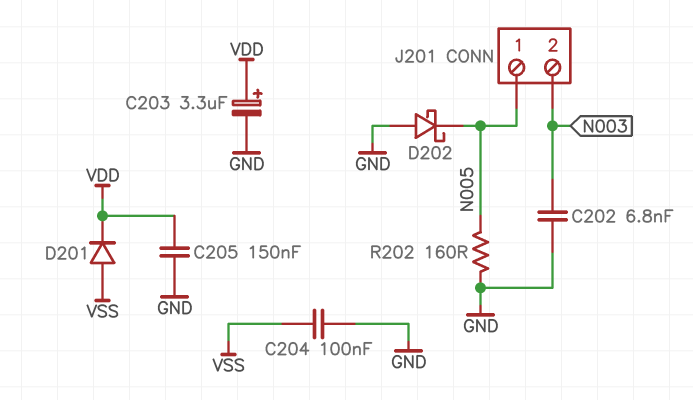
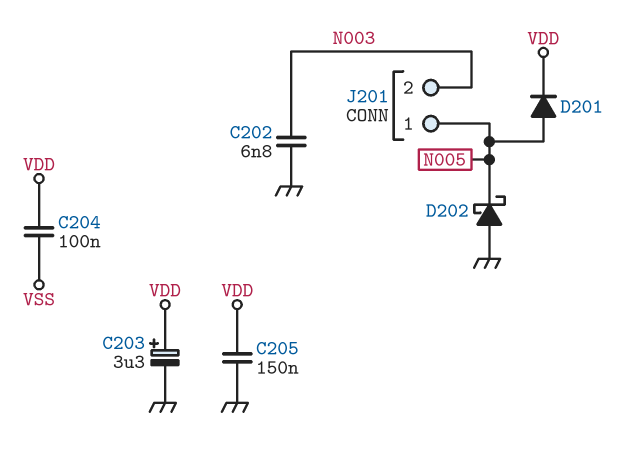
C204: 100nF (GND, VSS) -> 100nF (VDD, VSS)
D201: diode (A VSS, K VDD) -> diode (A N005, K VDD)
R202: 160 (GND, N005) -> none

